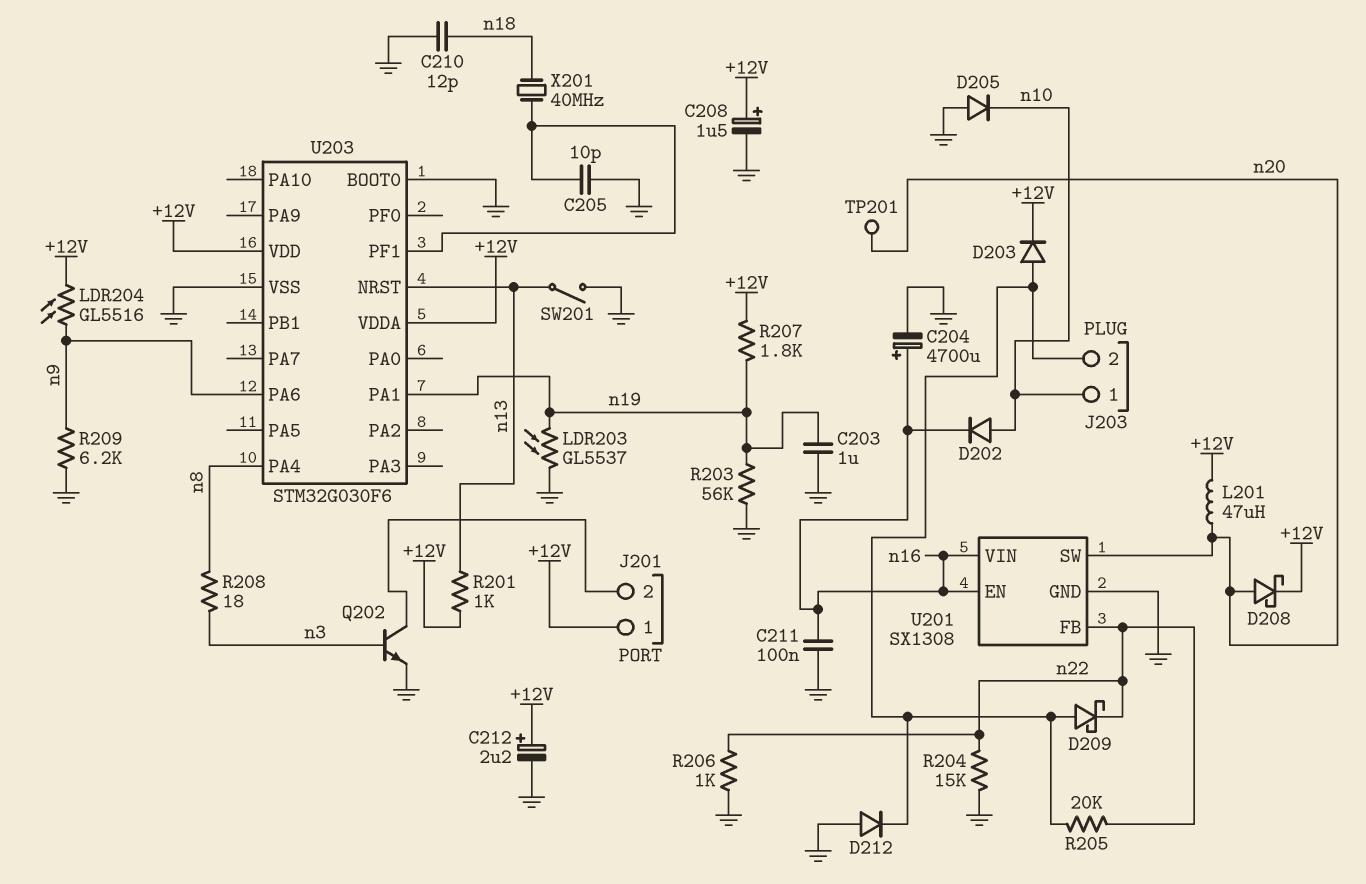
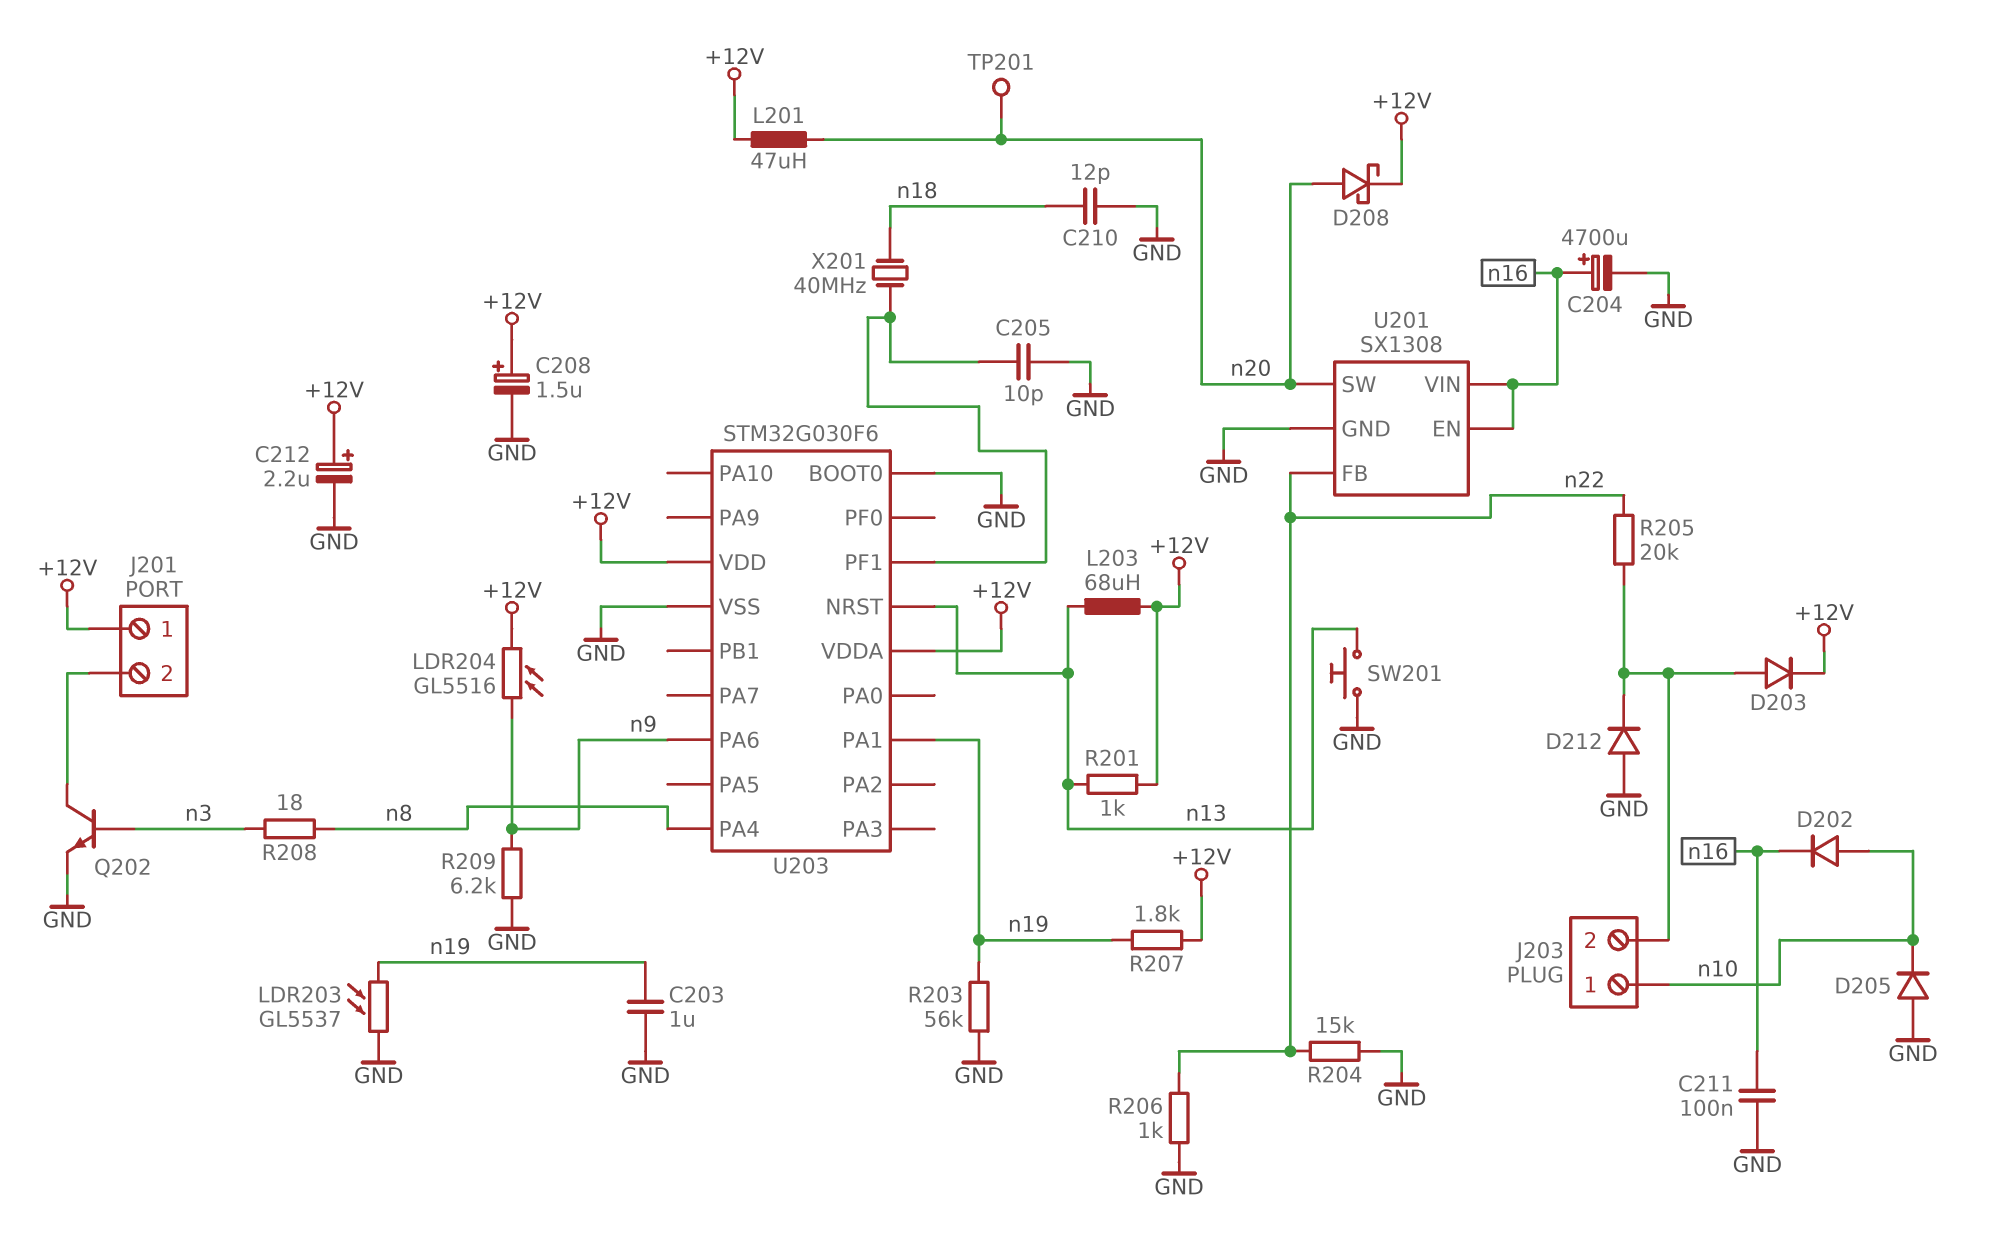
D209: schottky (A J203/2, K n22) -> none
L203: none -> 68uH (+12V, n13)
SW201: switch (GND, n13) -> button (GND, n13)

